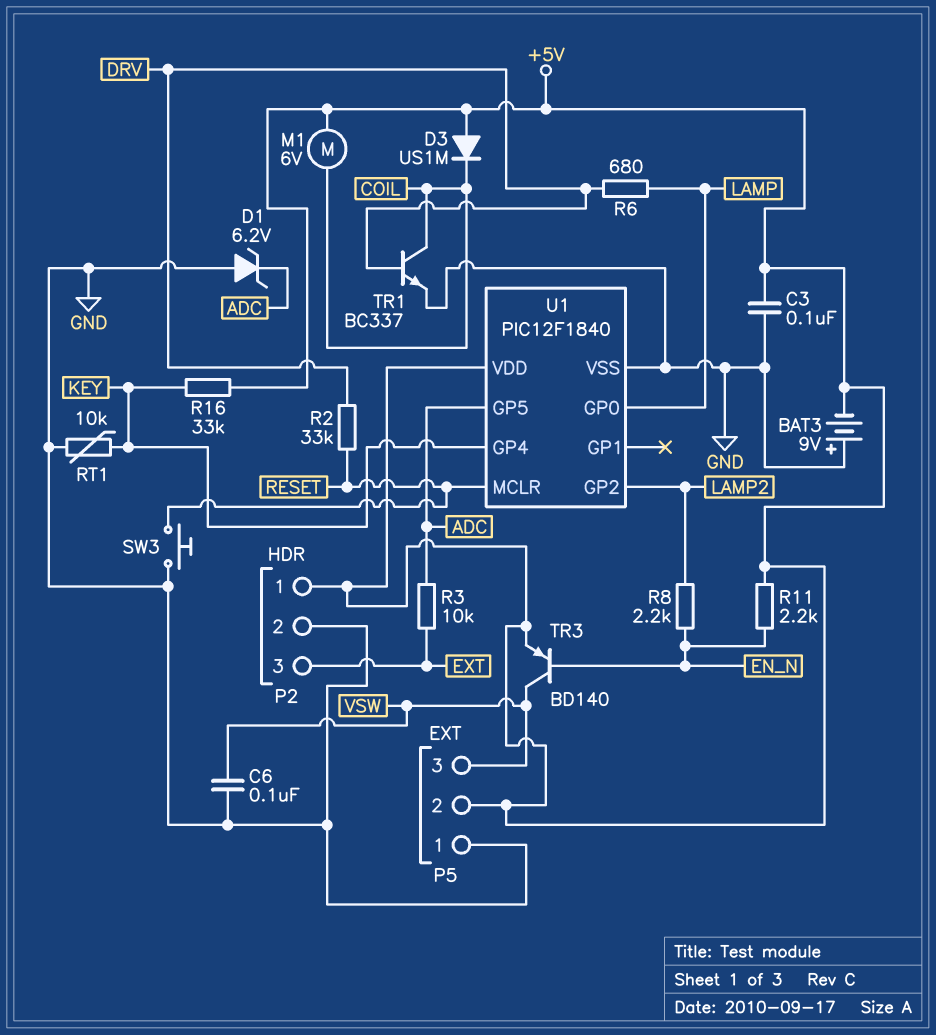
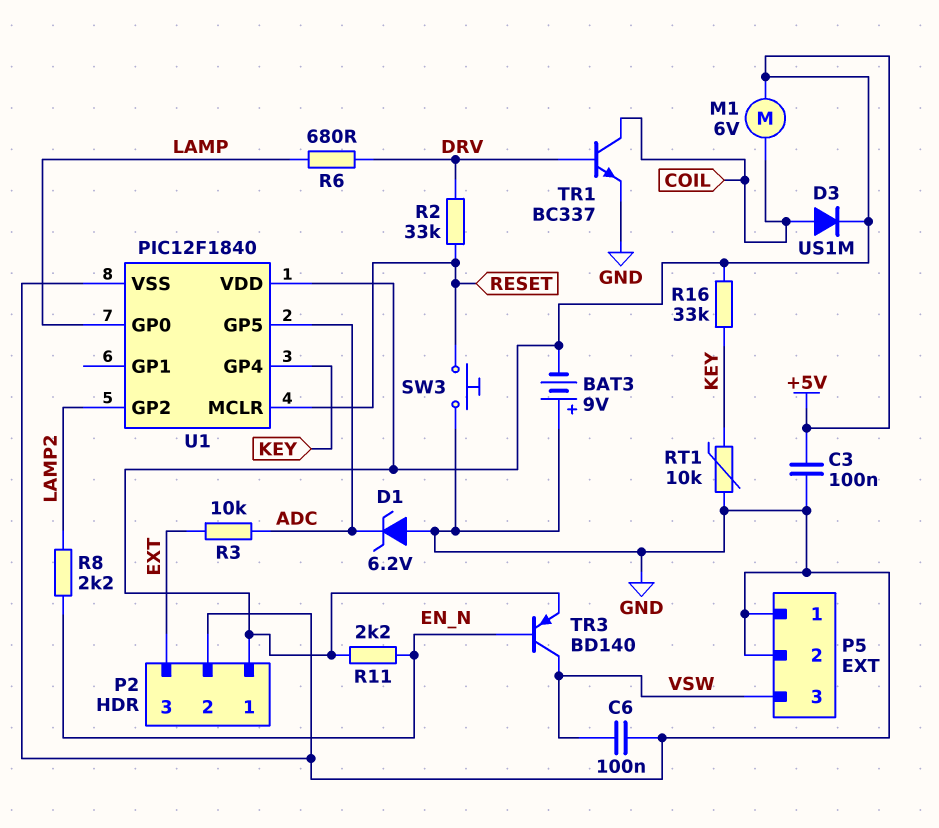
D3: diode US1M (A +5V, K COIL) -> diode US1M (A COIL, K +5V)
P5 pin 2: +5V -> GND

